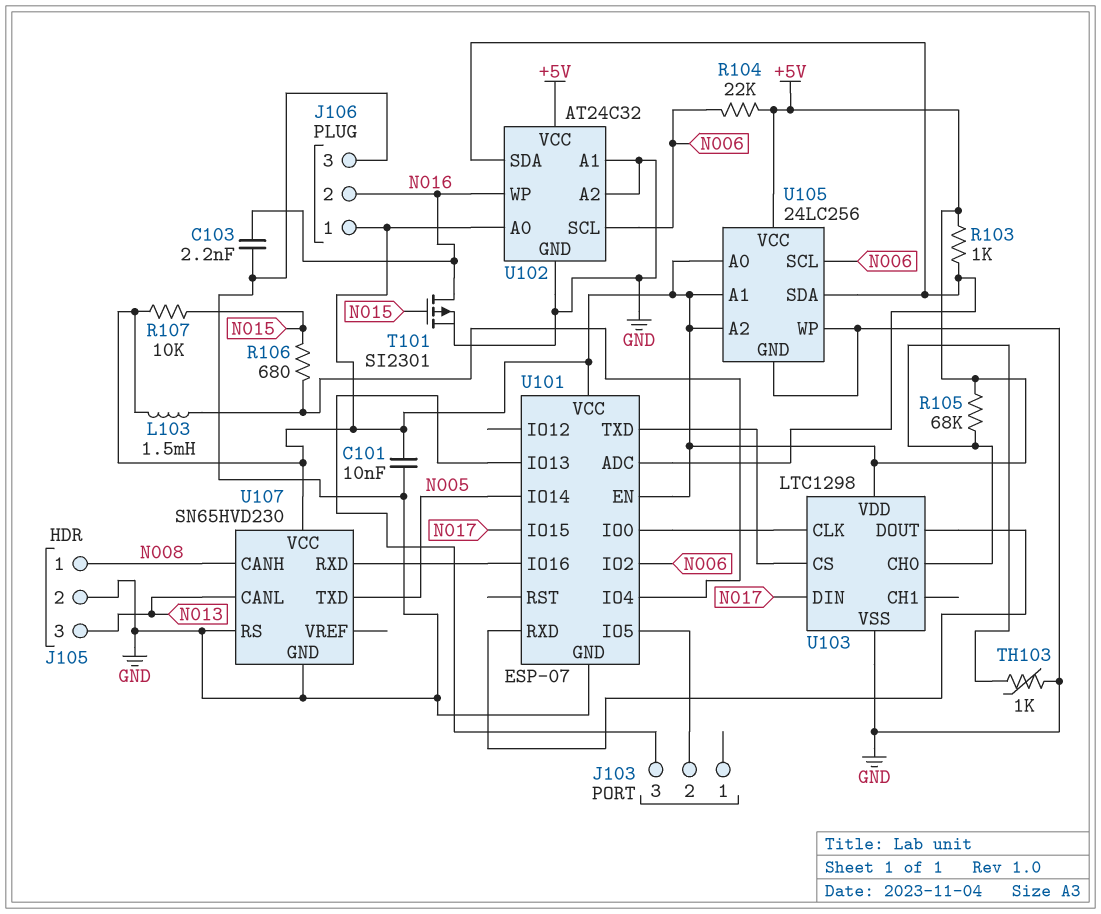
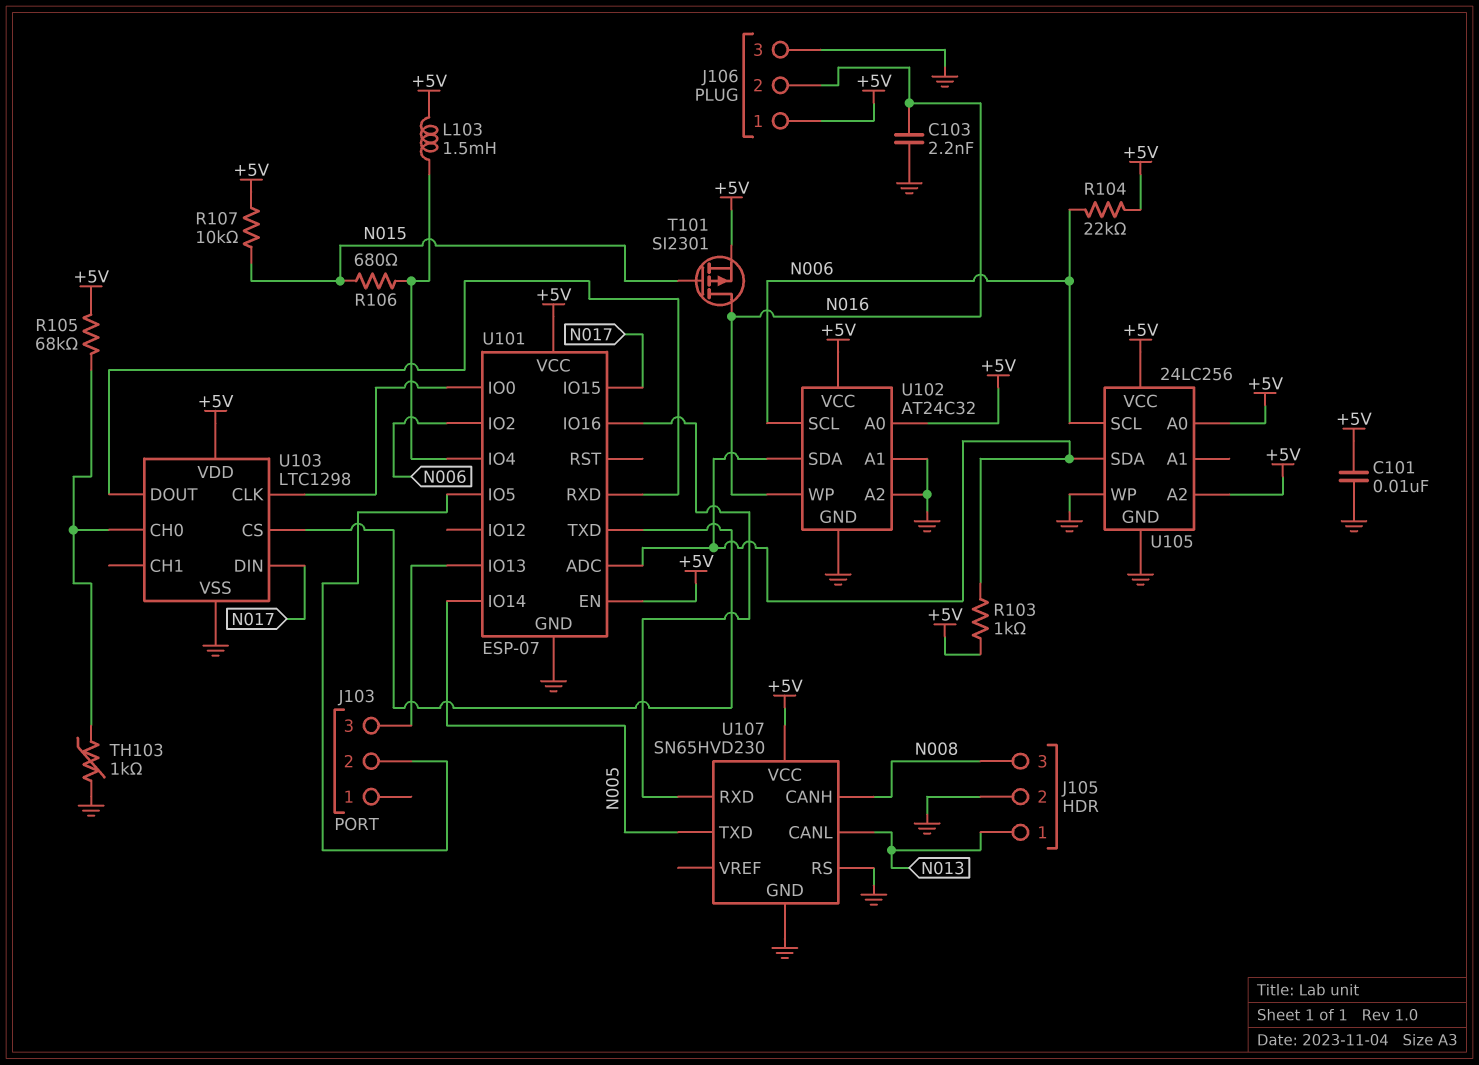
J105 pin 1: N008 -> N013
J105 pin 3: N013 -> N008
T101: PMOS SI2301 (G N015, D N016, S GND) -> PMOS SI2301 (G N015, D N016, S +5V)
U105 pin A1: +5V -> none

